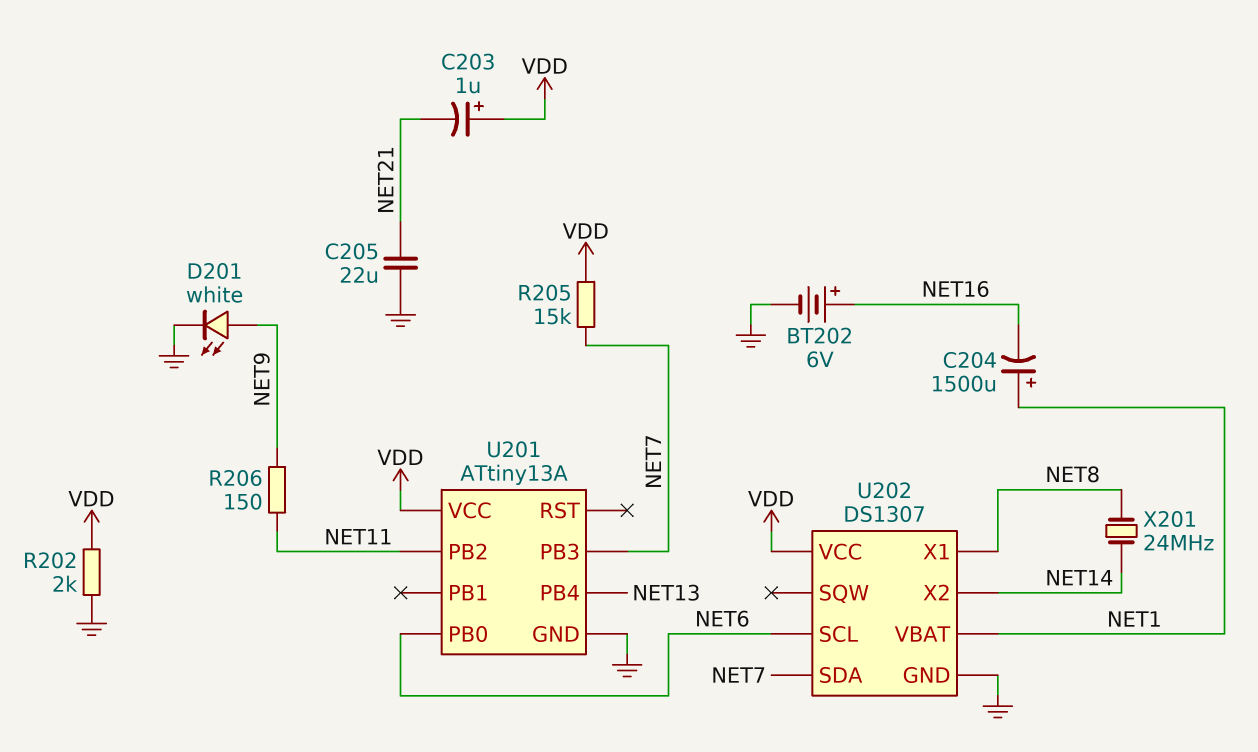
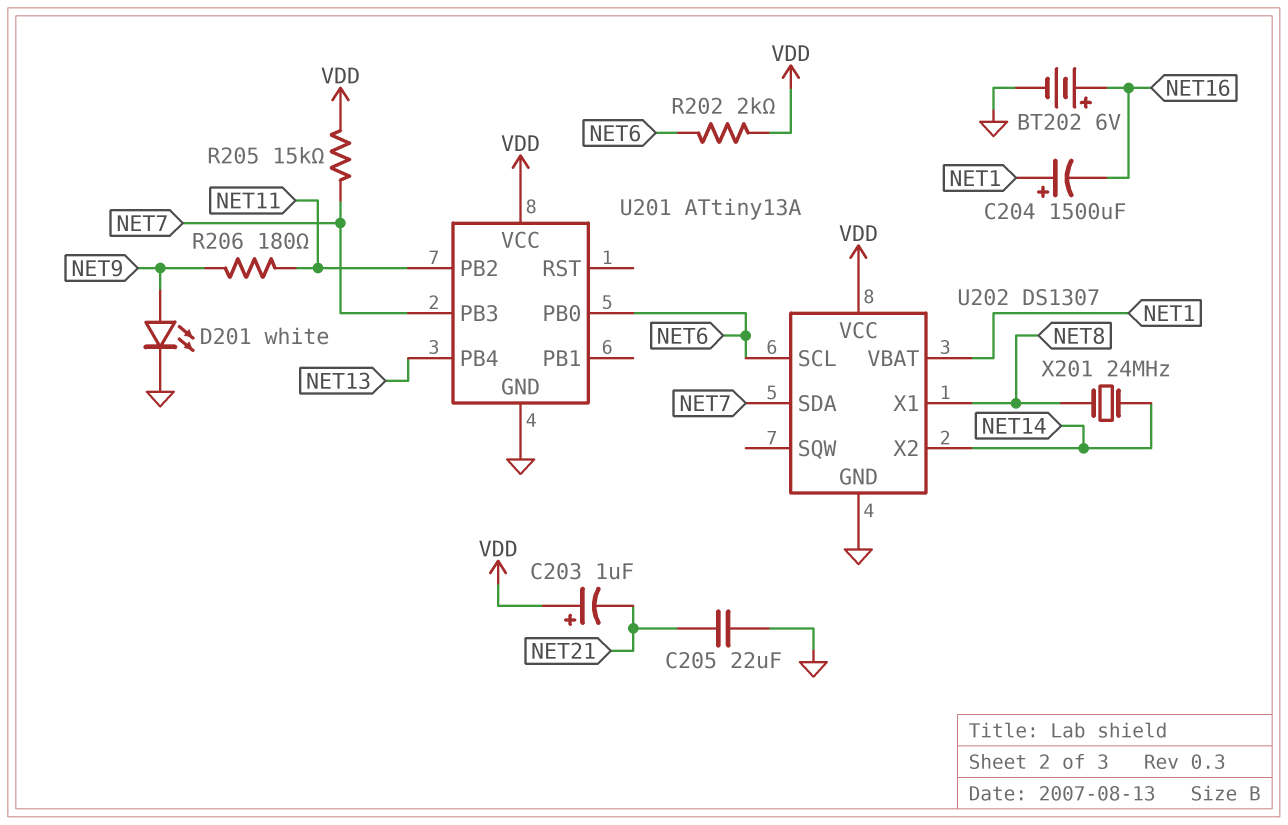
R202: 2k (GND, VDD) -> 2k (NET6, VDD)
R206: 150 (NET9, NET11) -> 180 (NET9, NET11)

